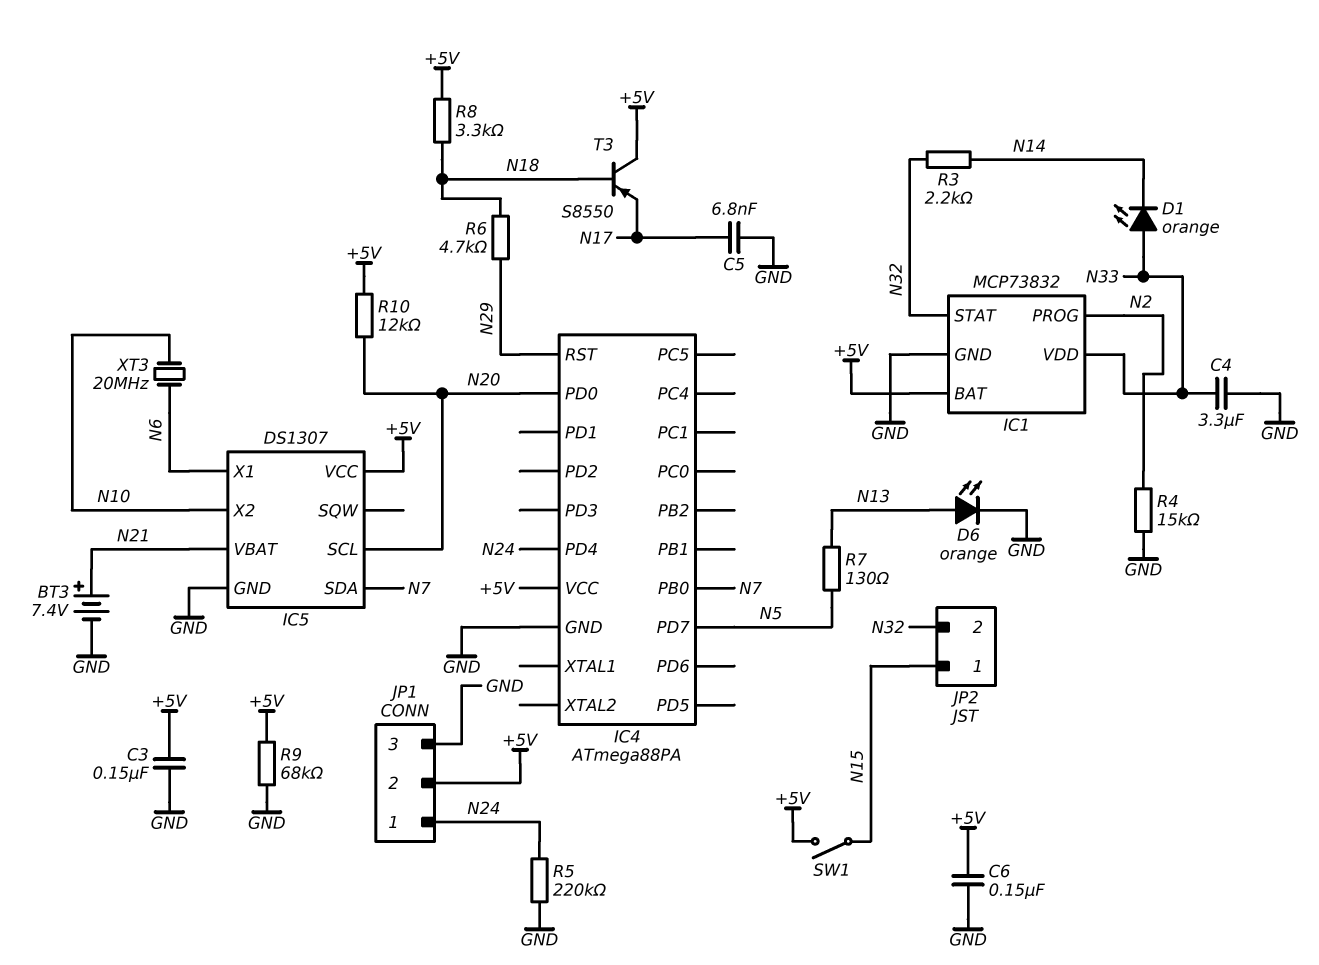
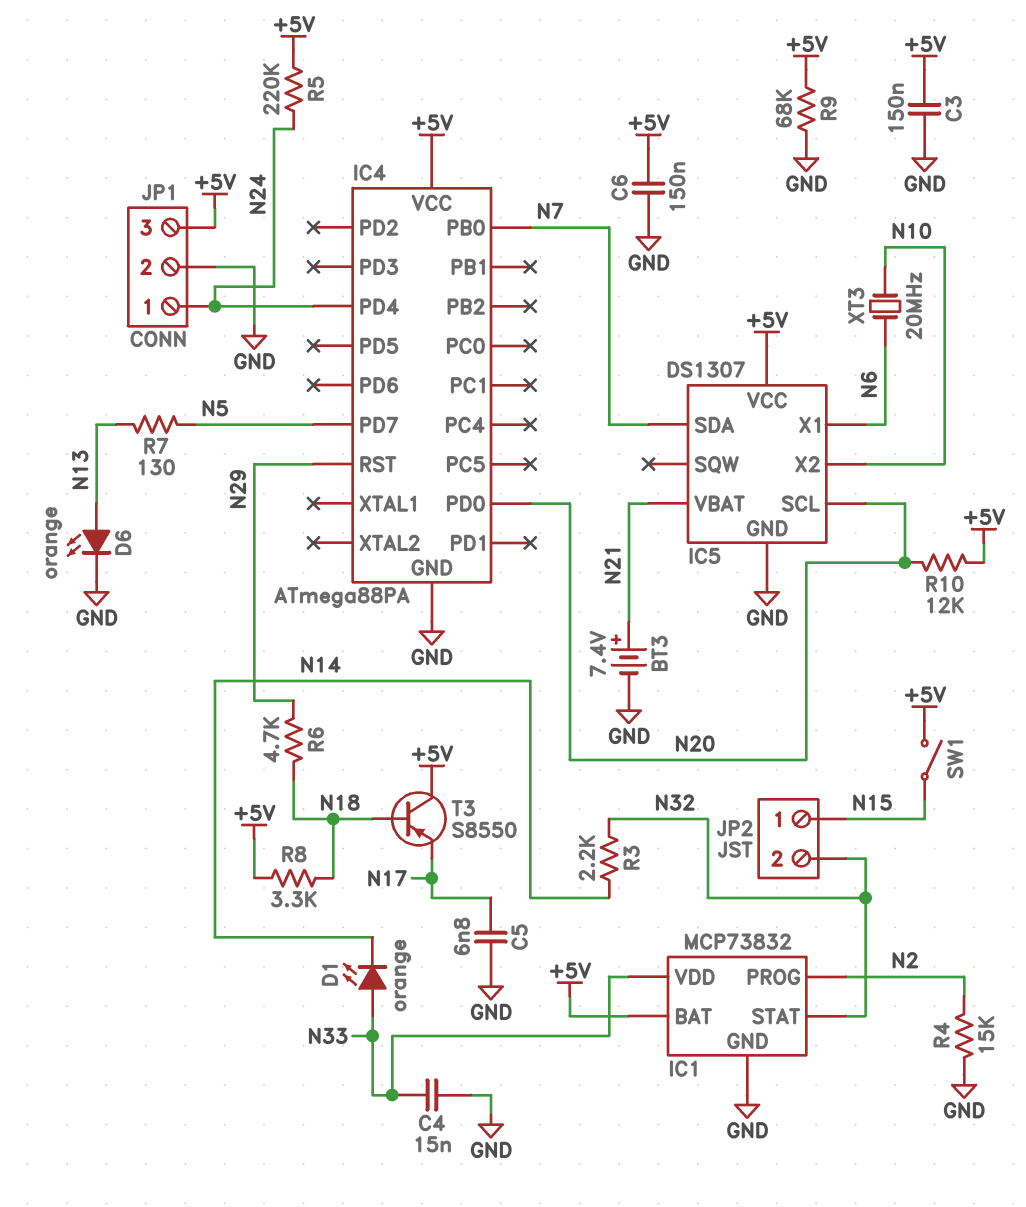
C4: 3.3uF (GND, N33) -> 15nF (GND, N33)
JP1 pin 2: +5V -> GND
JP1 pin 3: GND -> +5V
R5: 220k (GND, N24) -> 220k (+5V, N24)

